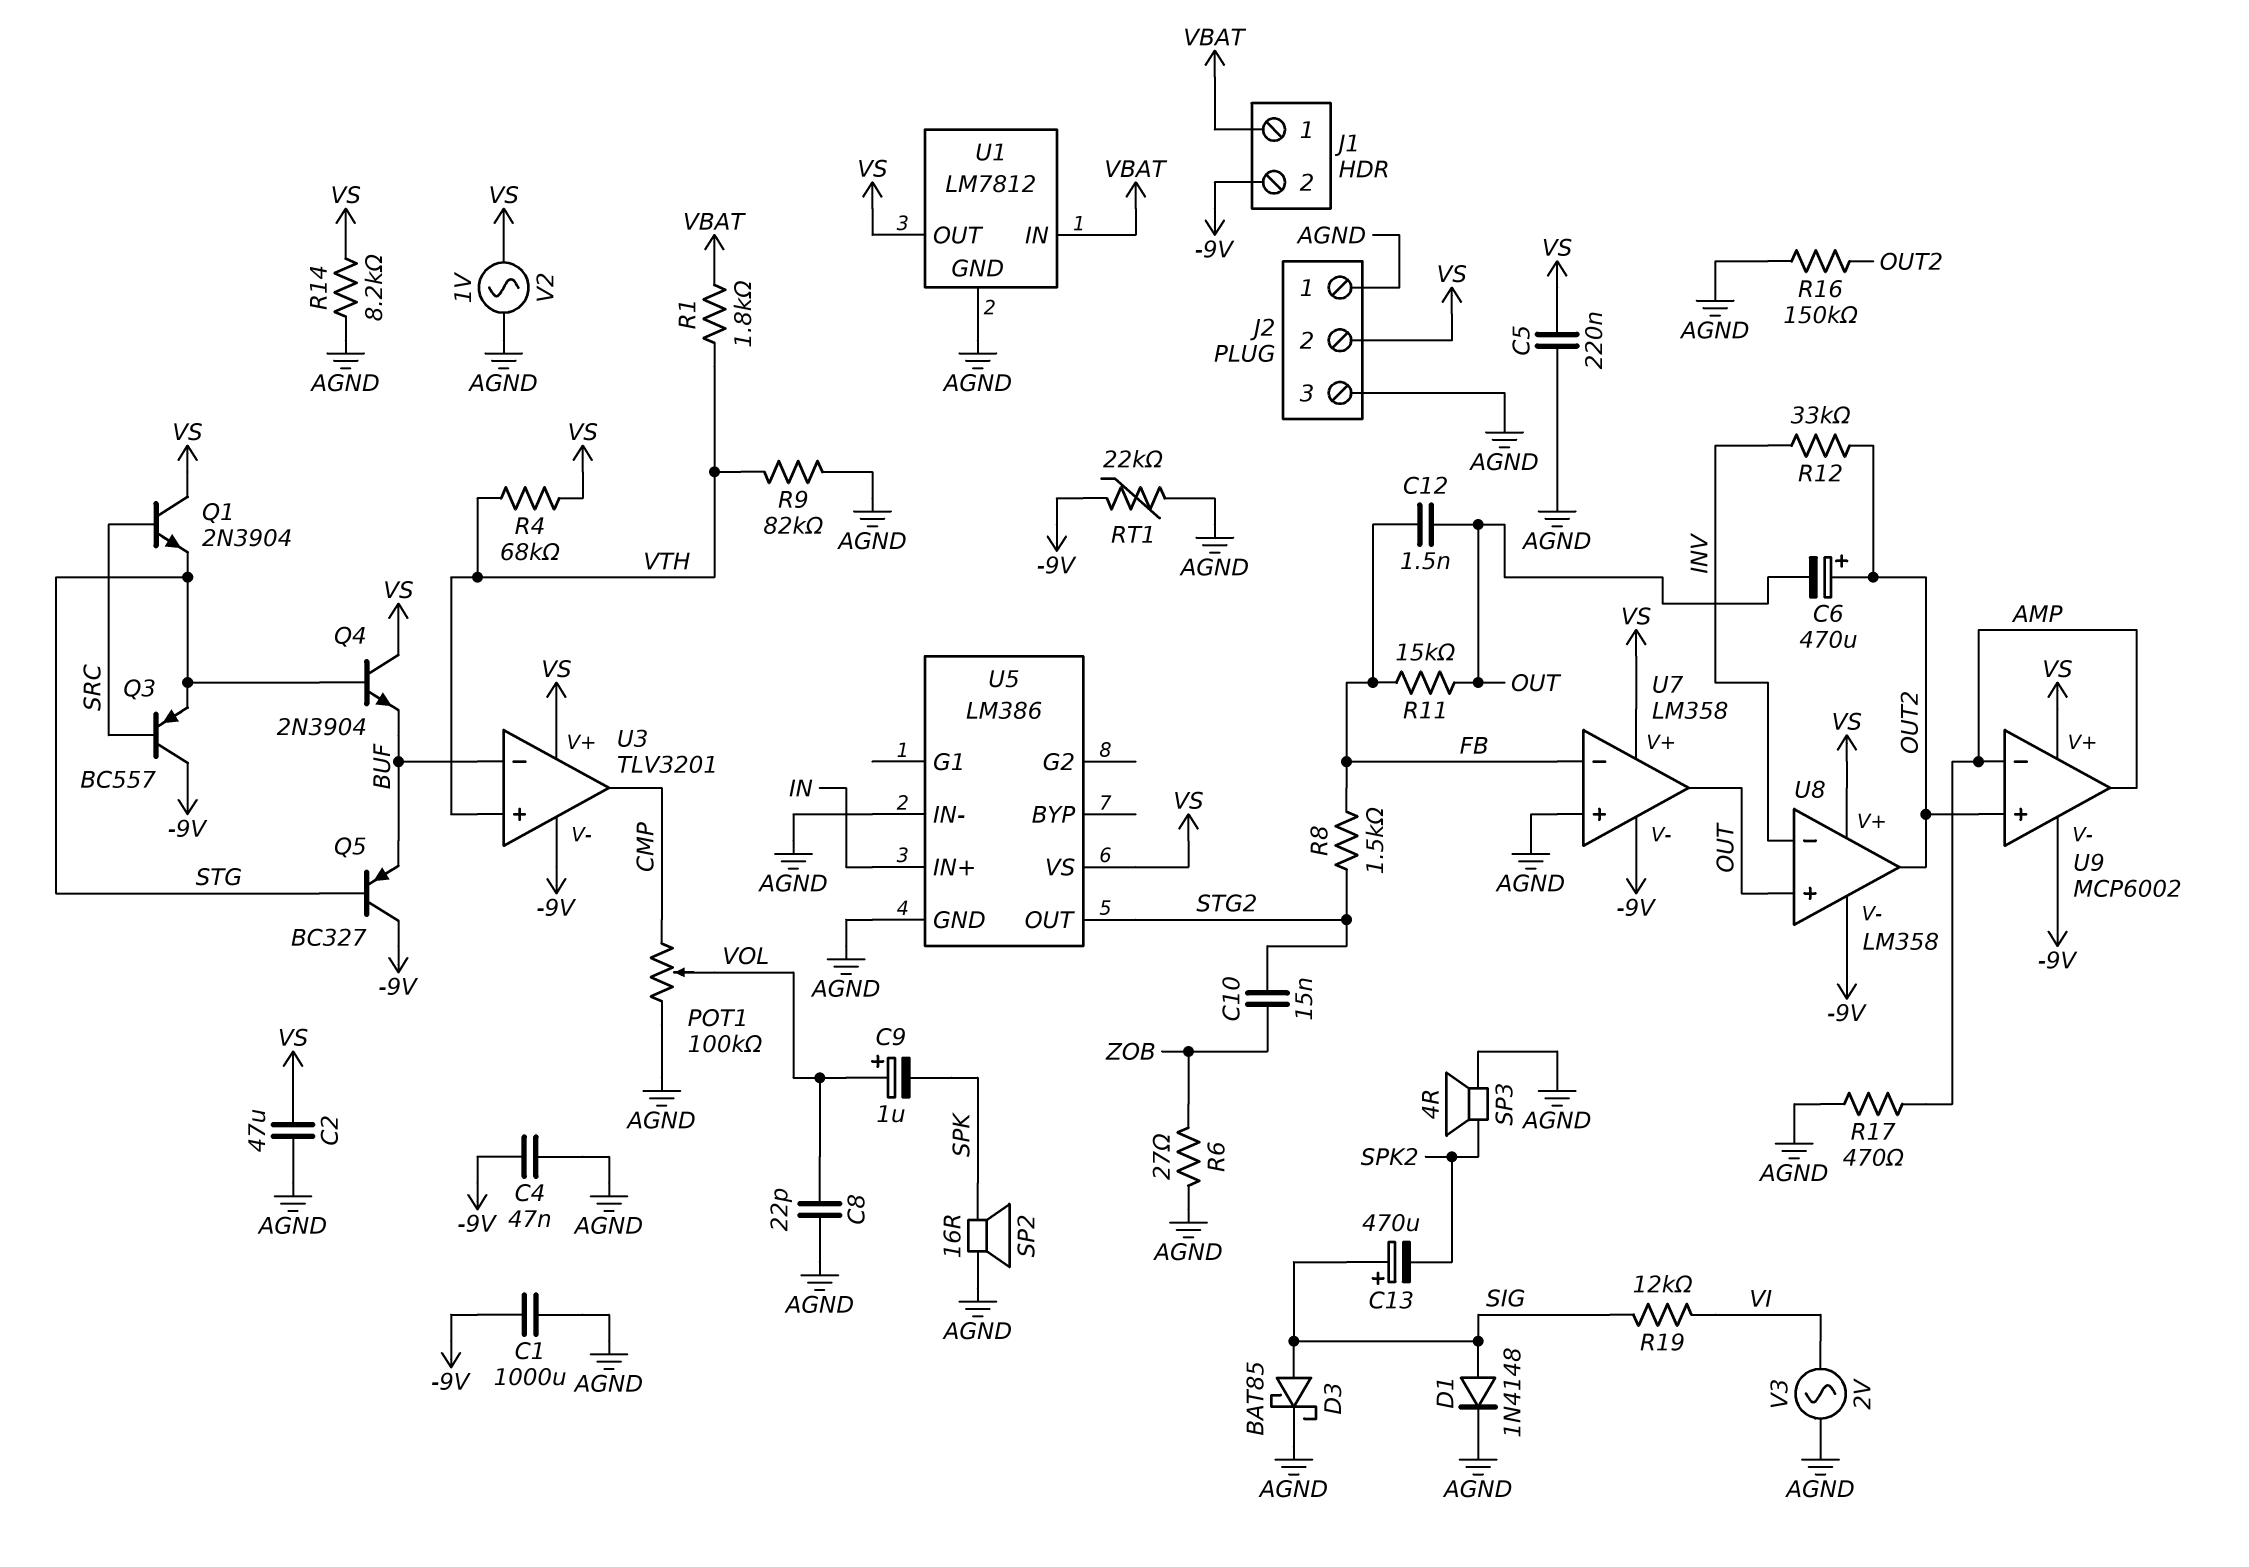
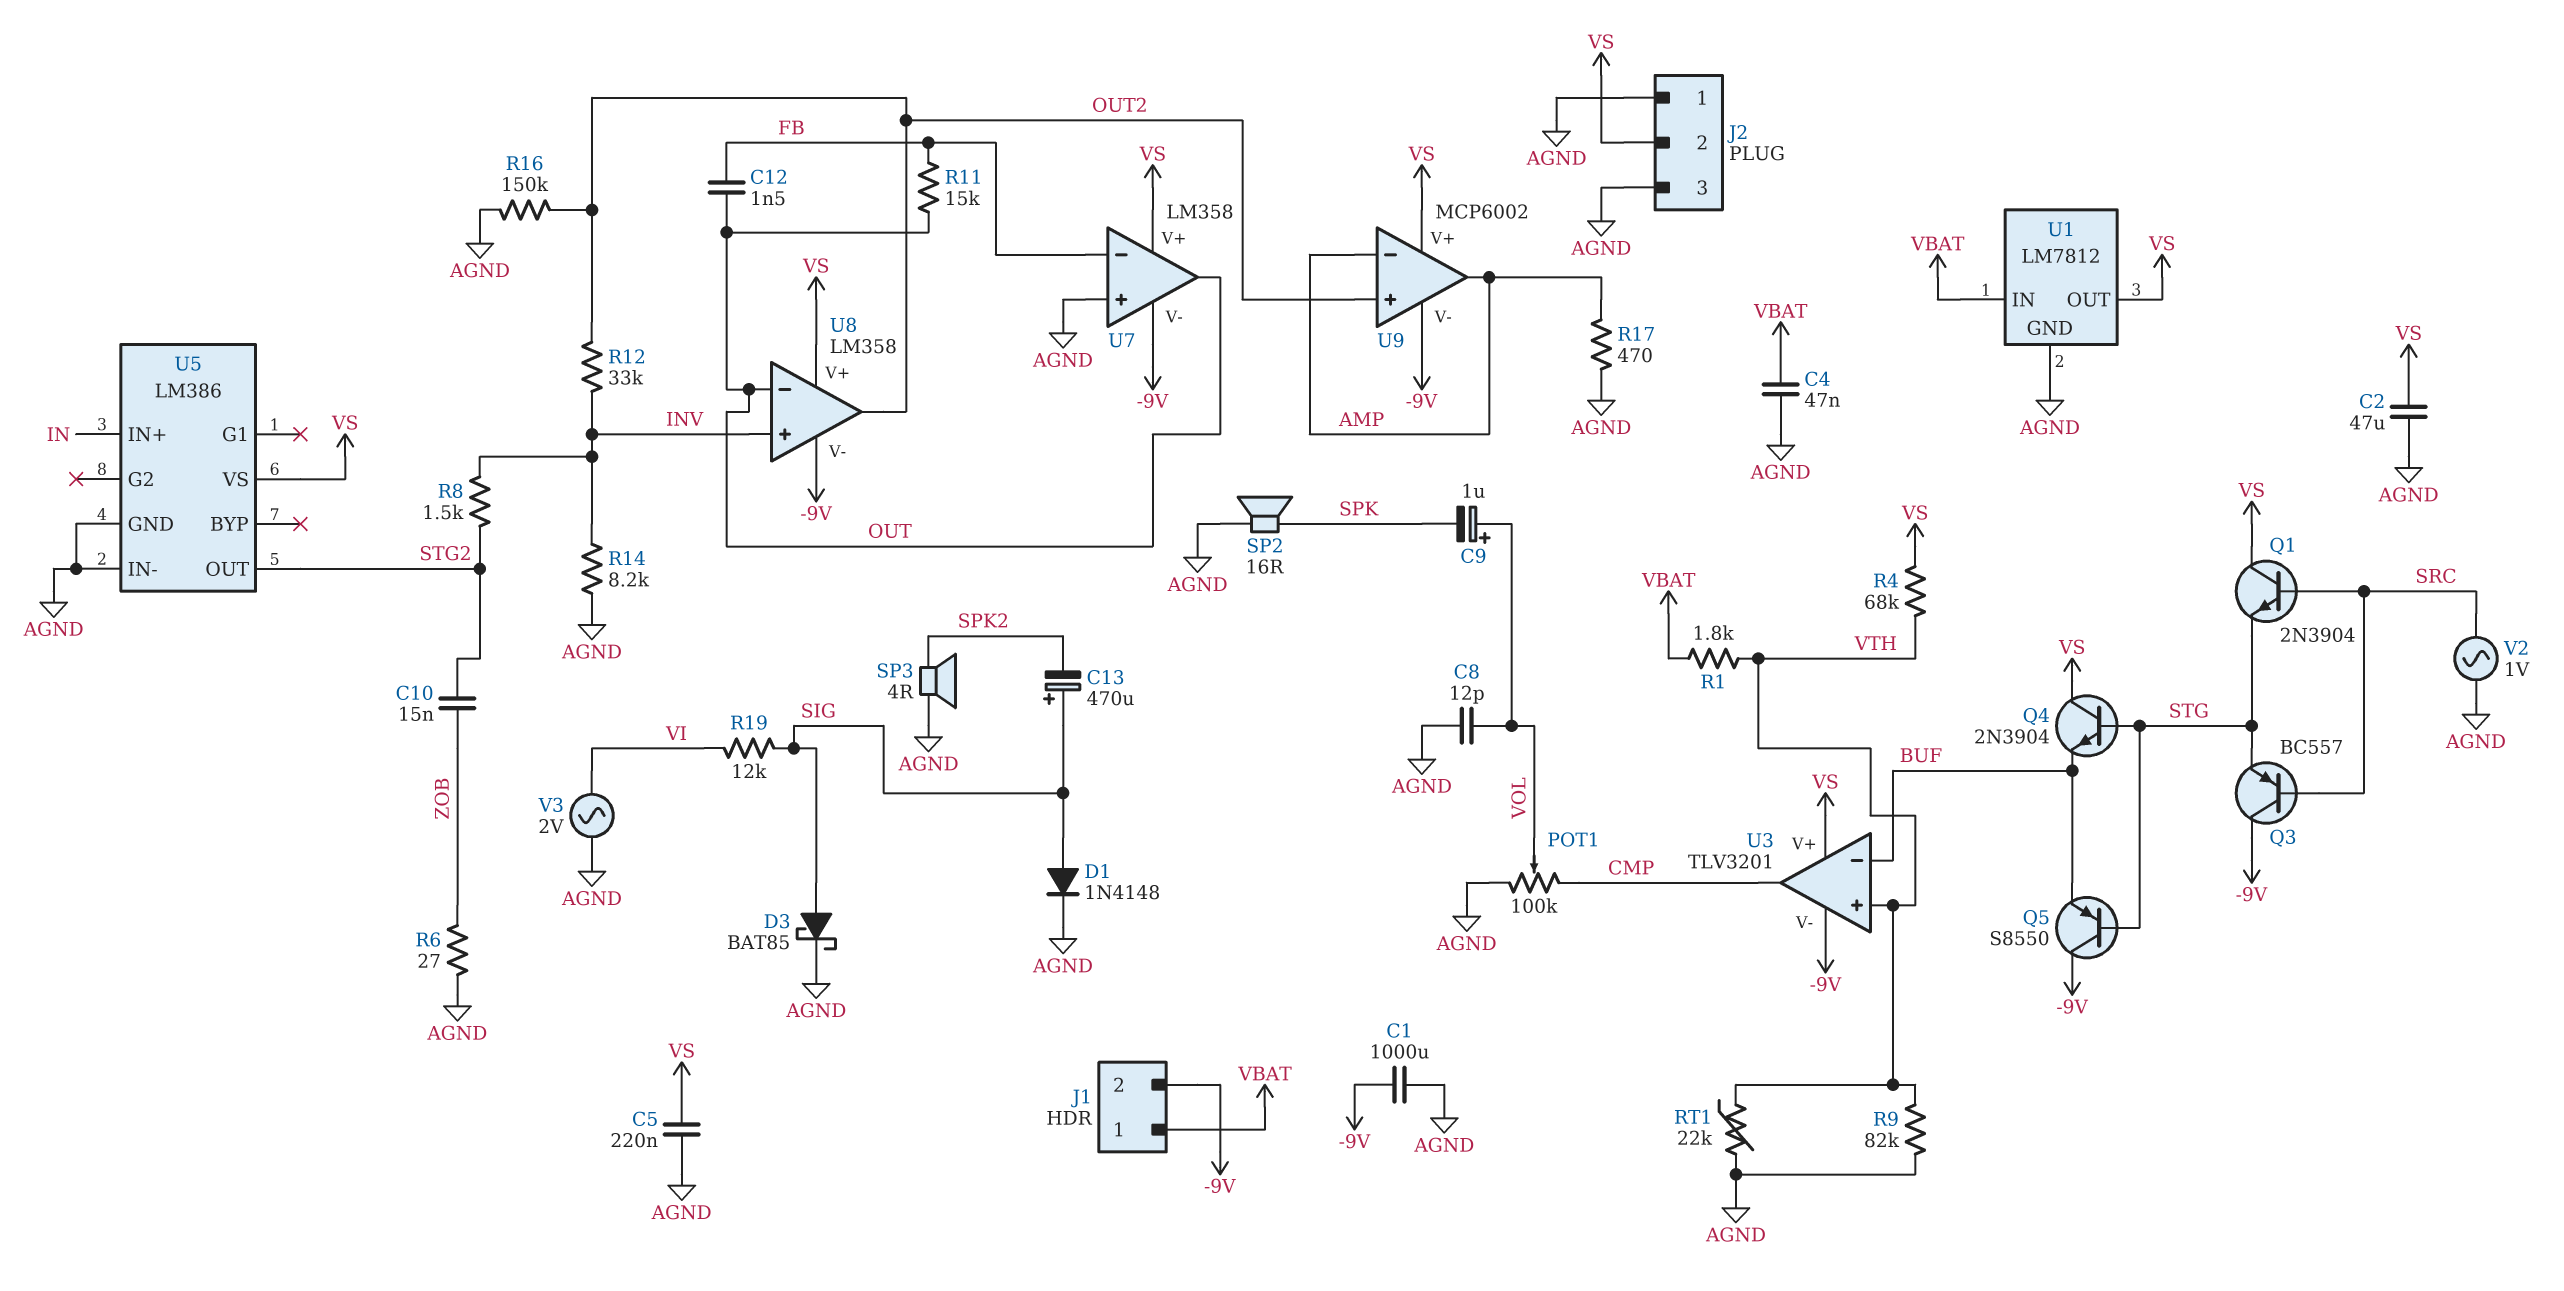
C4: 47nF (-9V, AGND) -> 47nF (AGND, VBAT)
C6: 470uF (plus OUT2, minus OUT) -> none
C8: 22pF (AGND, VOL) -> 12pF (AGND, VOL)
Q5: PNP BC327 (B STG, C -9V, E BUF) -> PNP S8550 (B STG, C -9V, E BUF)
R8: 1.5k (FB, STG2) -> 1.5k (INV, STG2)
R14: 8.2k (AGND, VS) -> 8.2k (AGND, INV)
RT1: 22k (-9V, AGND) -> 22k (AGND, VTH)
U8 pin in+: OUT -> INV
U8 pin in-: INV -> OUT
V2: AC 1V (AGND, VS) -> AC 1V (AGND, SRC)

